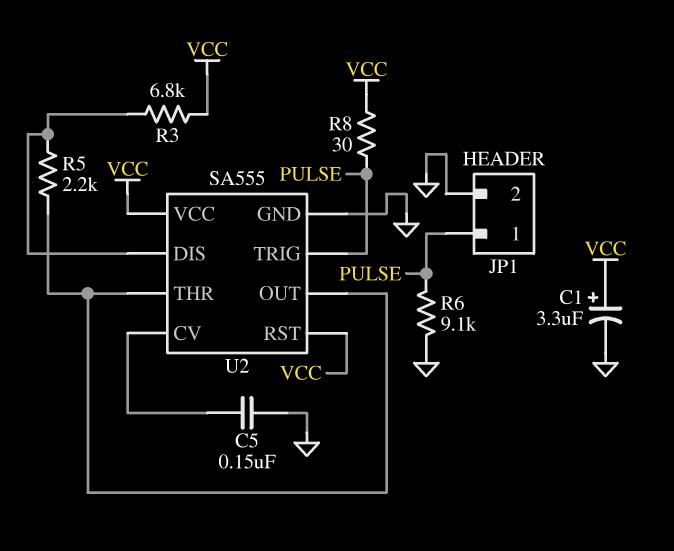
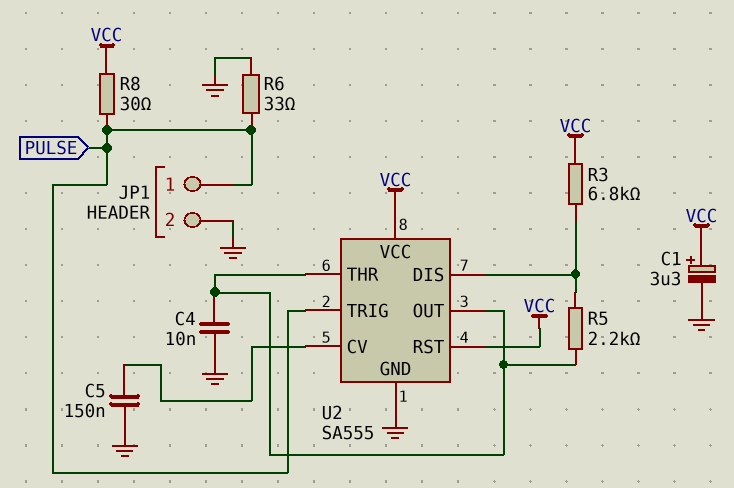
C4: none -> 10nF (GND, U2/OUT)
R6: 9.1k (GND, PULSE) -> 33 (GND, PULSE)

